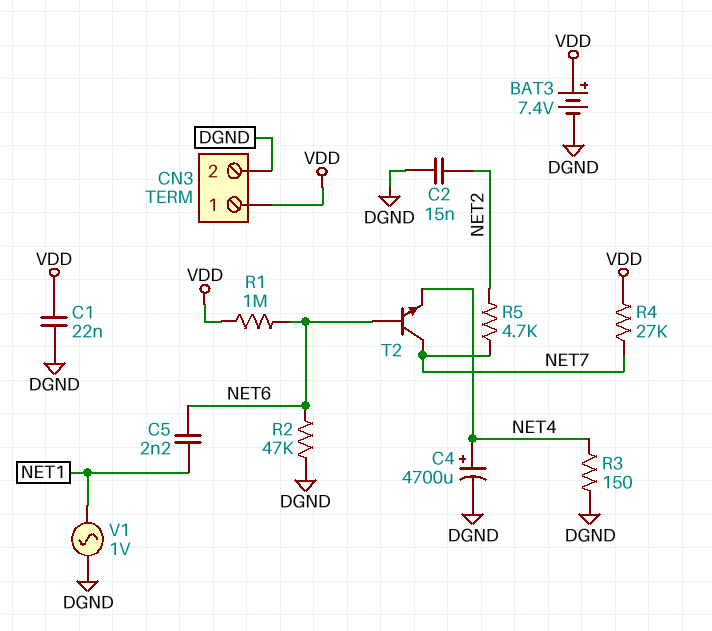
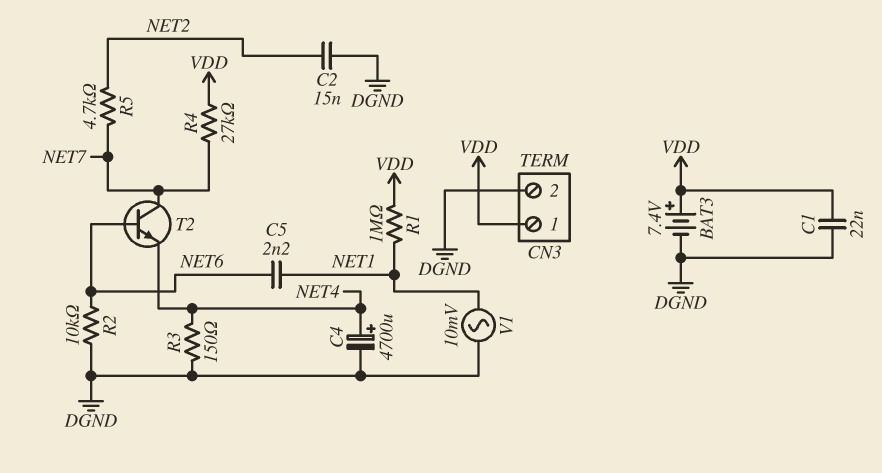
R1: 1M (NET6, VDD) -> 1M (NET1, VDD)
R2: 47k (DGND, NET6) -> 10k (DGND, NET6)
V1: AC 1V (DGND, NET1) -> AC 10mV (DGND, NET1)

